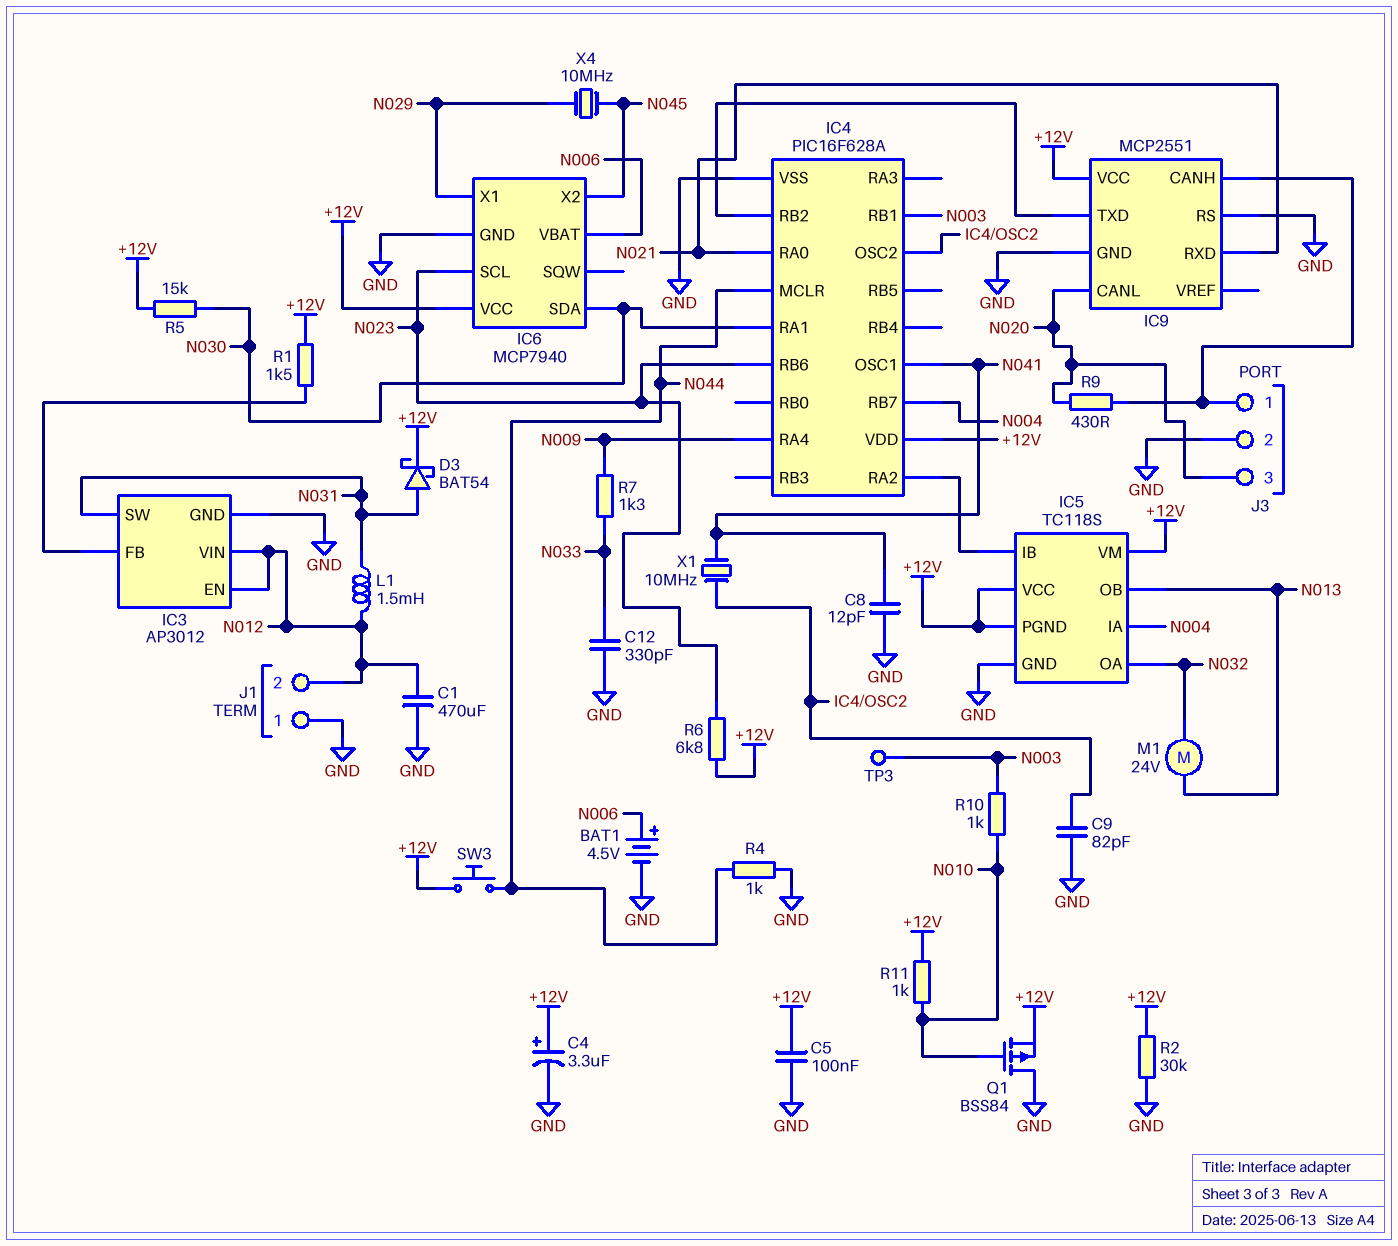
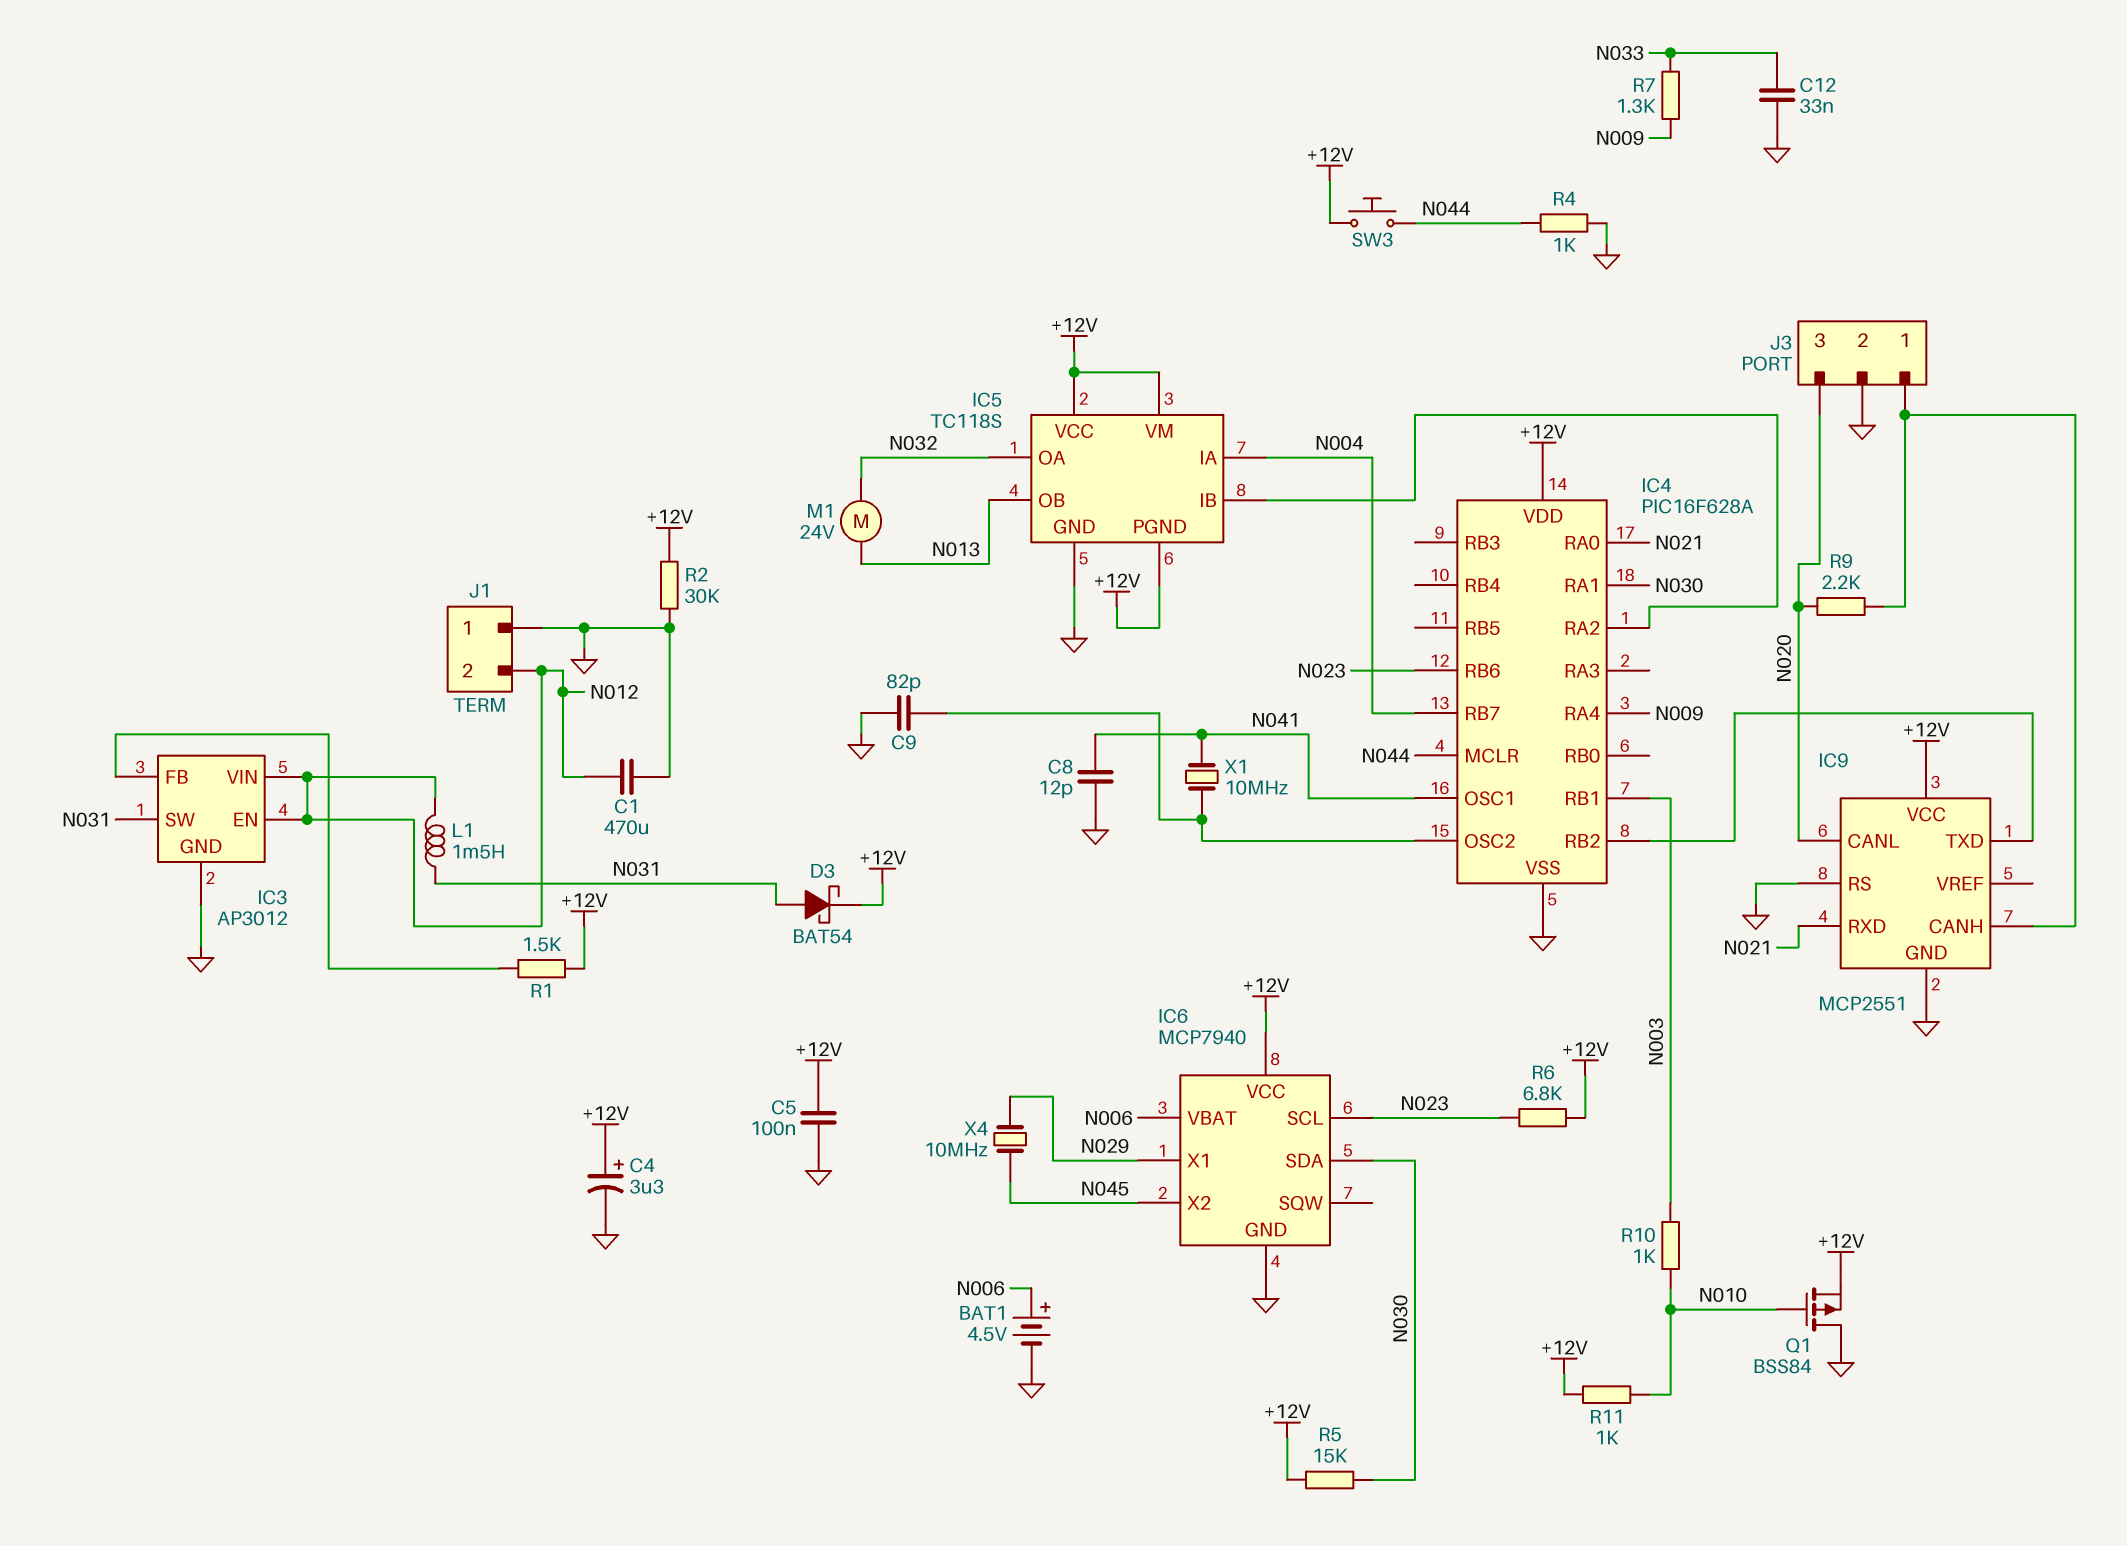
C12: 330pF (GND, N033) -> 33nF (GND, N033)
R9: 430 (IC9/CANH, N020) -> 2.2k (IC9/CANH, N020)
TP3: test point (N003) -> none

